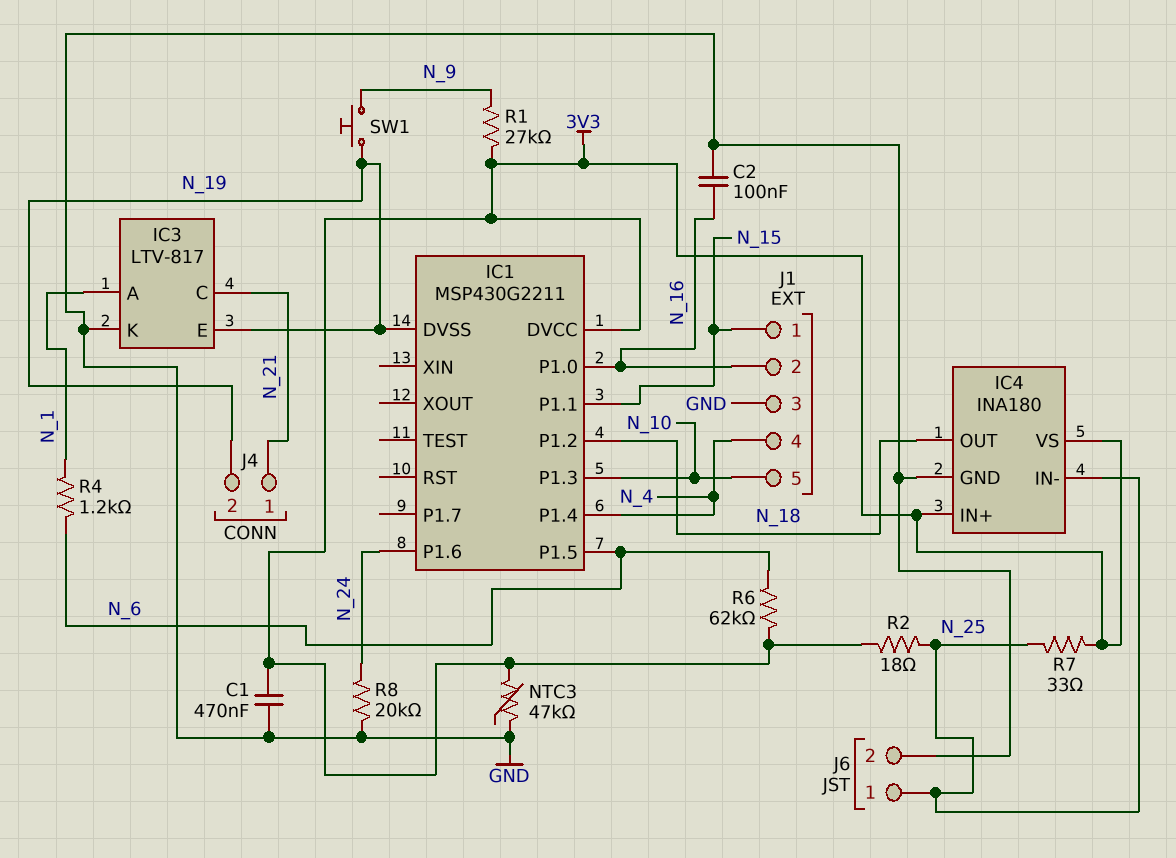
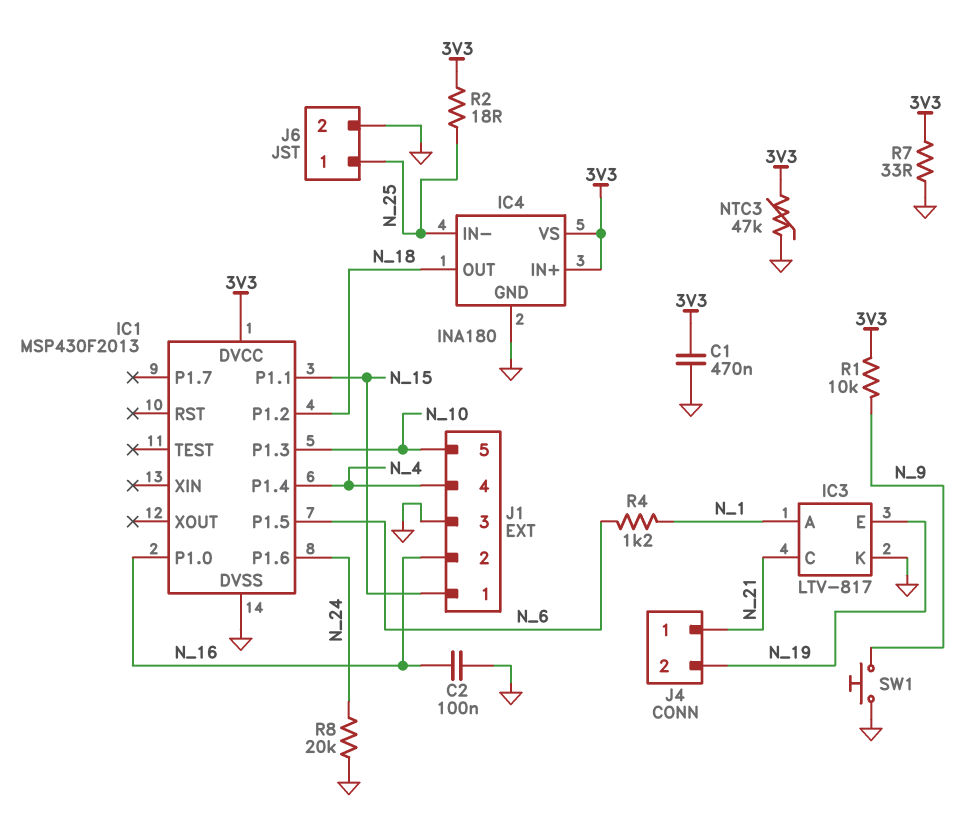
IC1: MSP430G2211 -> MSP430F2013
IC1 pin DVSS: N_19 -> GND
R1: 27k (3V3, N_9) -> 10k (3V3, N_9)
R6: 62k (3V3, N_6) -> none
R7: 33 (3V3, N_25) -> 33 (3V3, GND)
SW1: button (N_9, N_19) -> button (GND, N_9)

